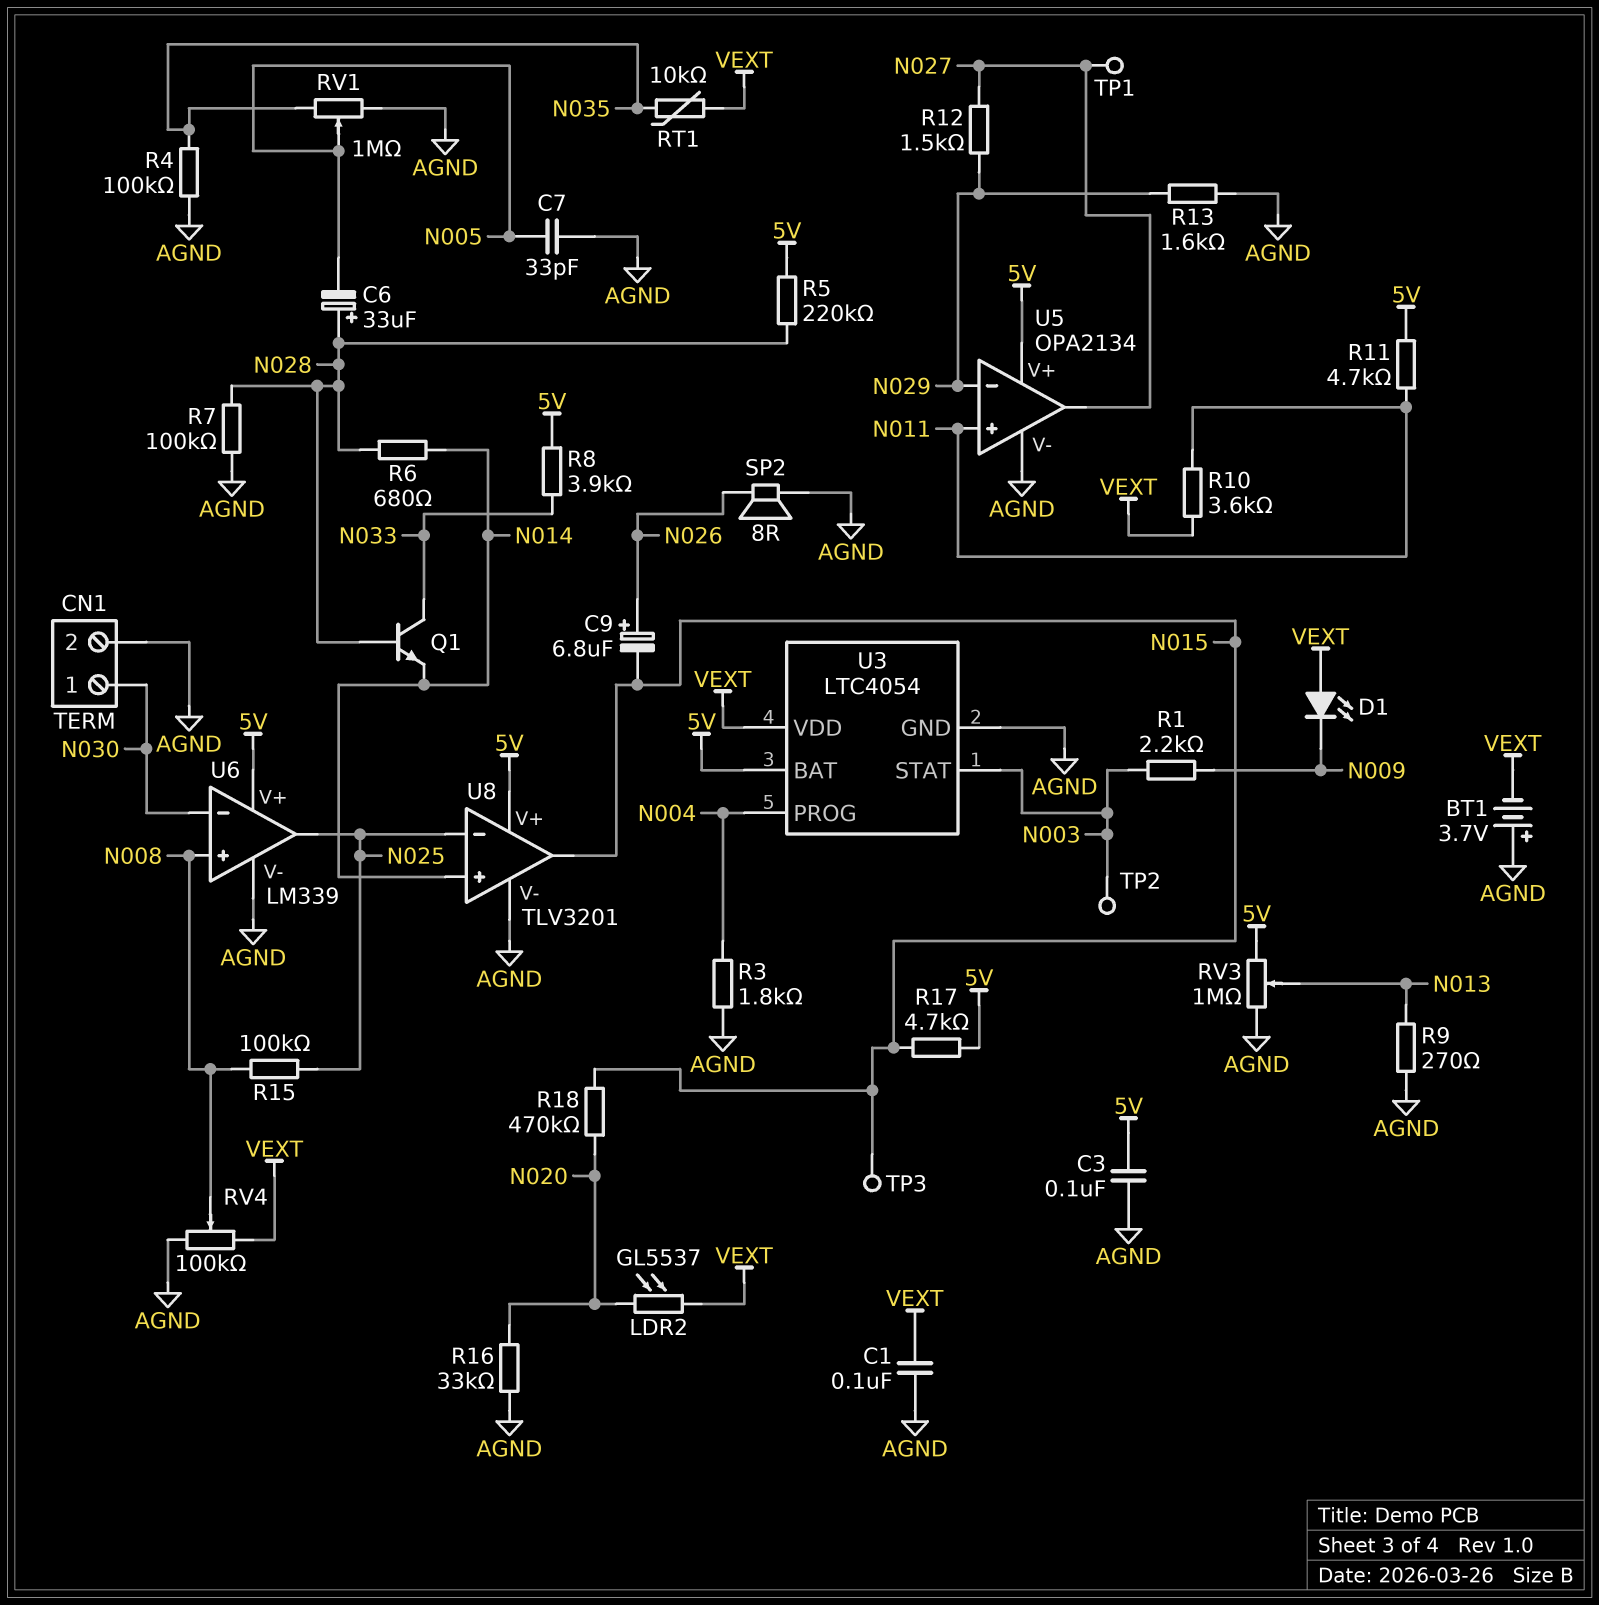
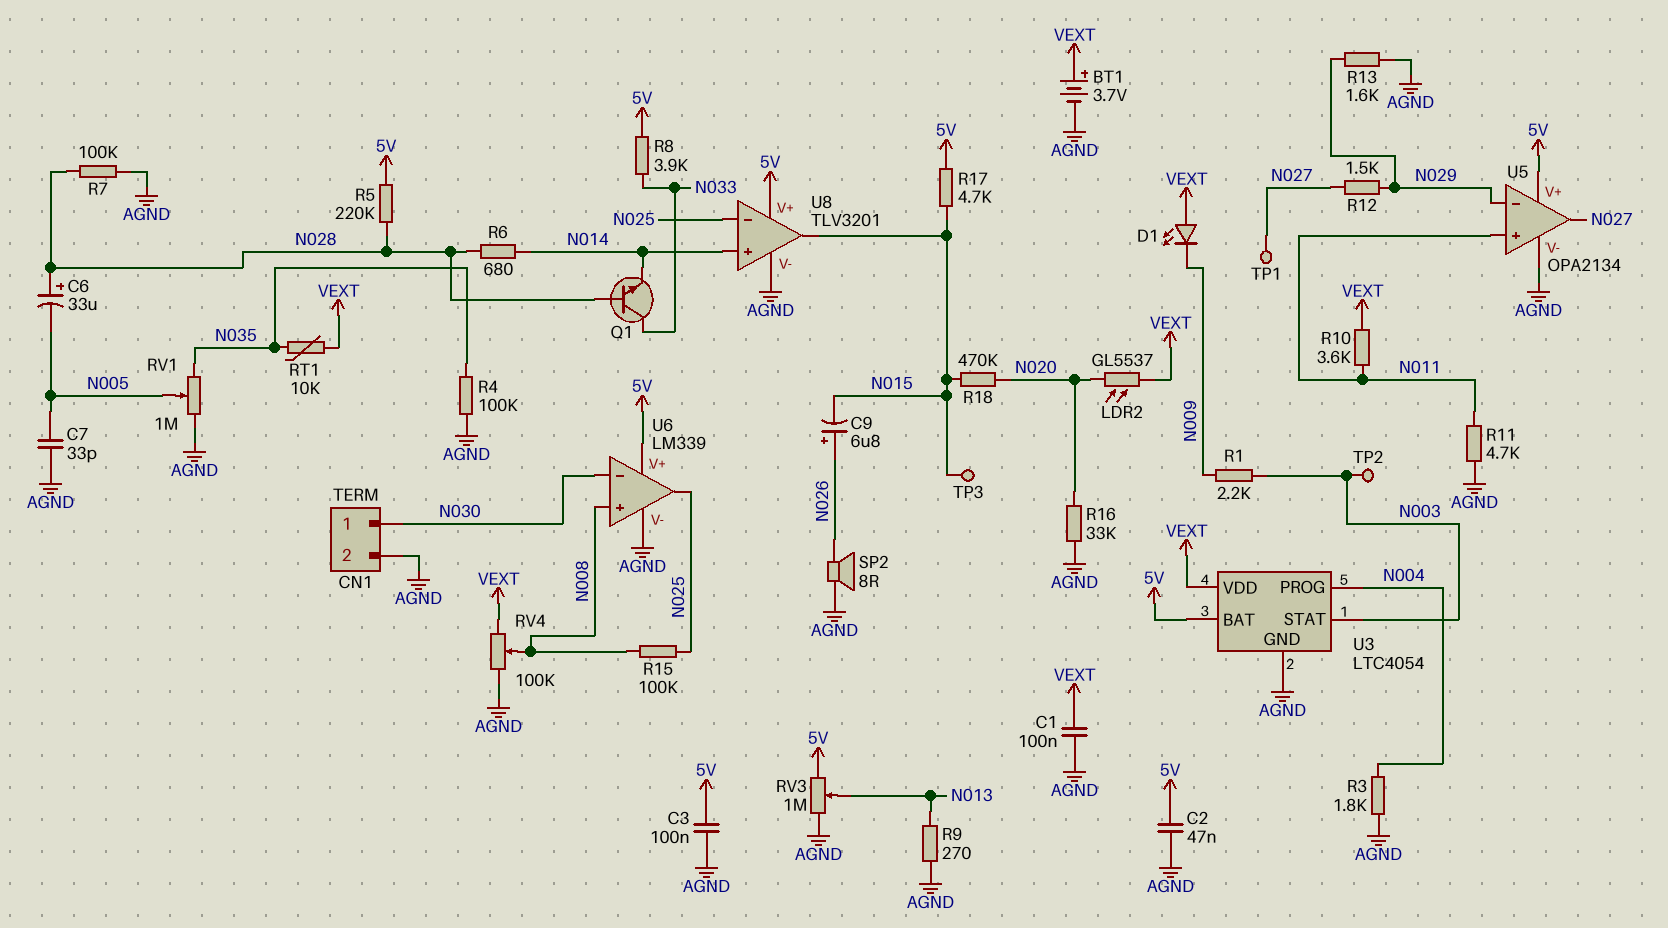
BT1: 3.7V (plus AGND, minus VEXT) -> 3.7V (plus VEXT, minus AGND)
C2: none -> 47nF (5V, AGND)
R11: 4.7k (5V, N011) -> 4.7k (AGND, N011)

